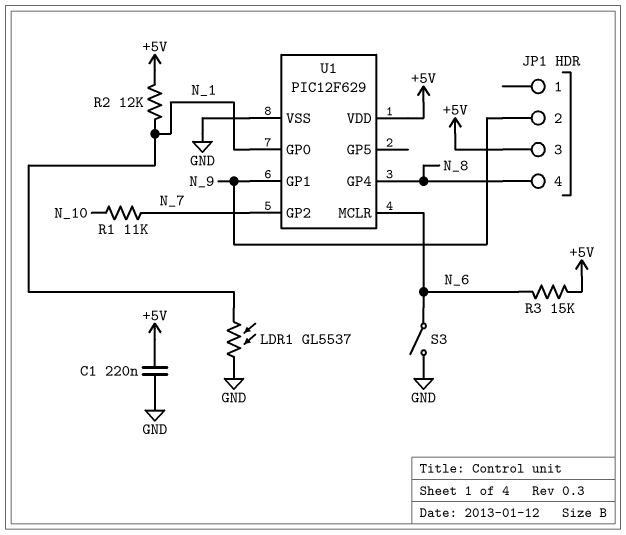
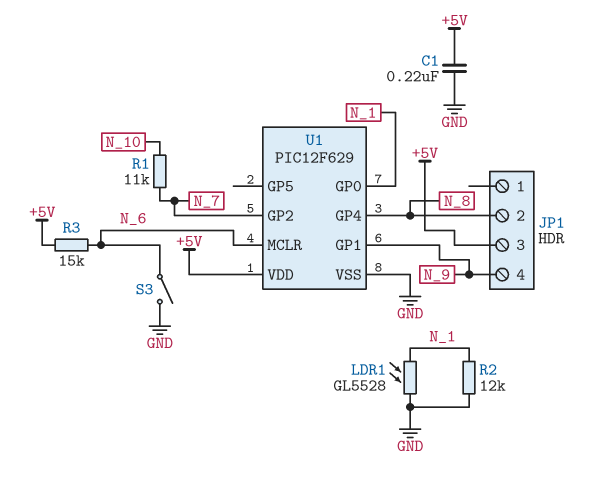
JP1 pin 2: N_9 -> N_8
JP1 pin 4: N_8 -> N_9
LDR1: GL5537 (GND, N_1) -> GL5528 (GND, N_1)
R2: 12k (+5V, N_1) -> 12k (GND, N_1)

